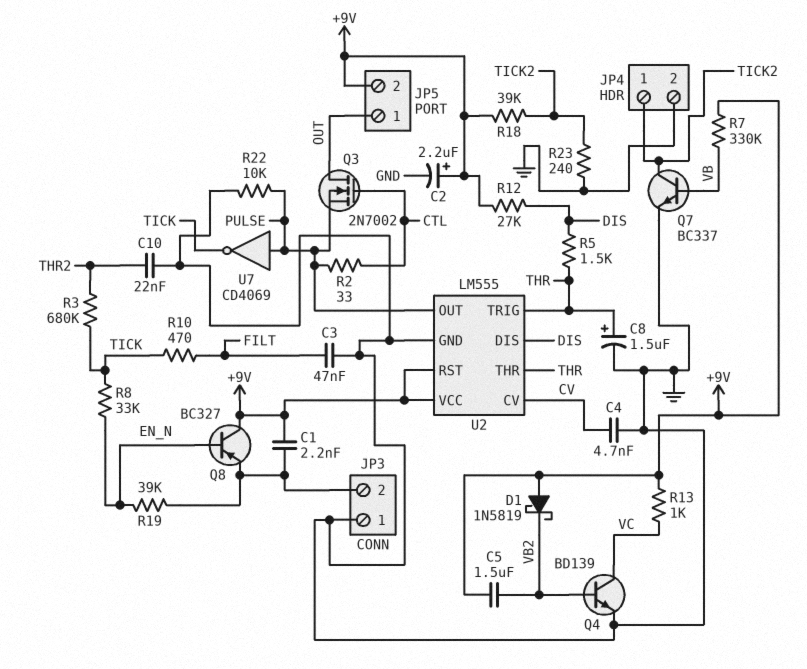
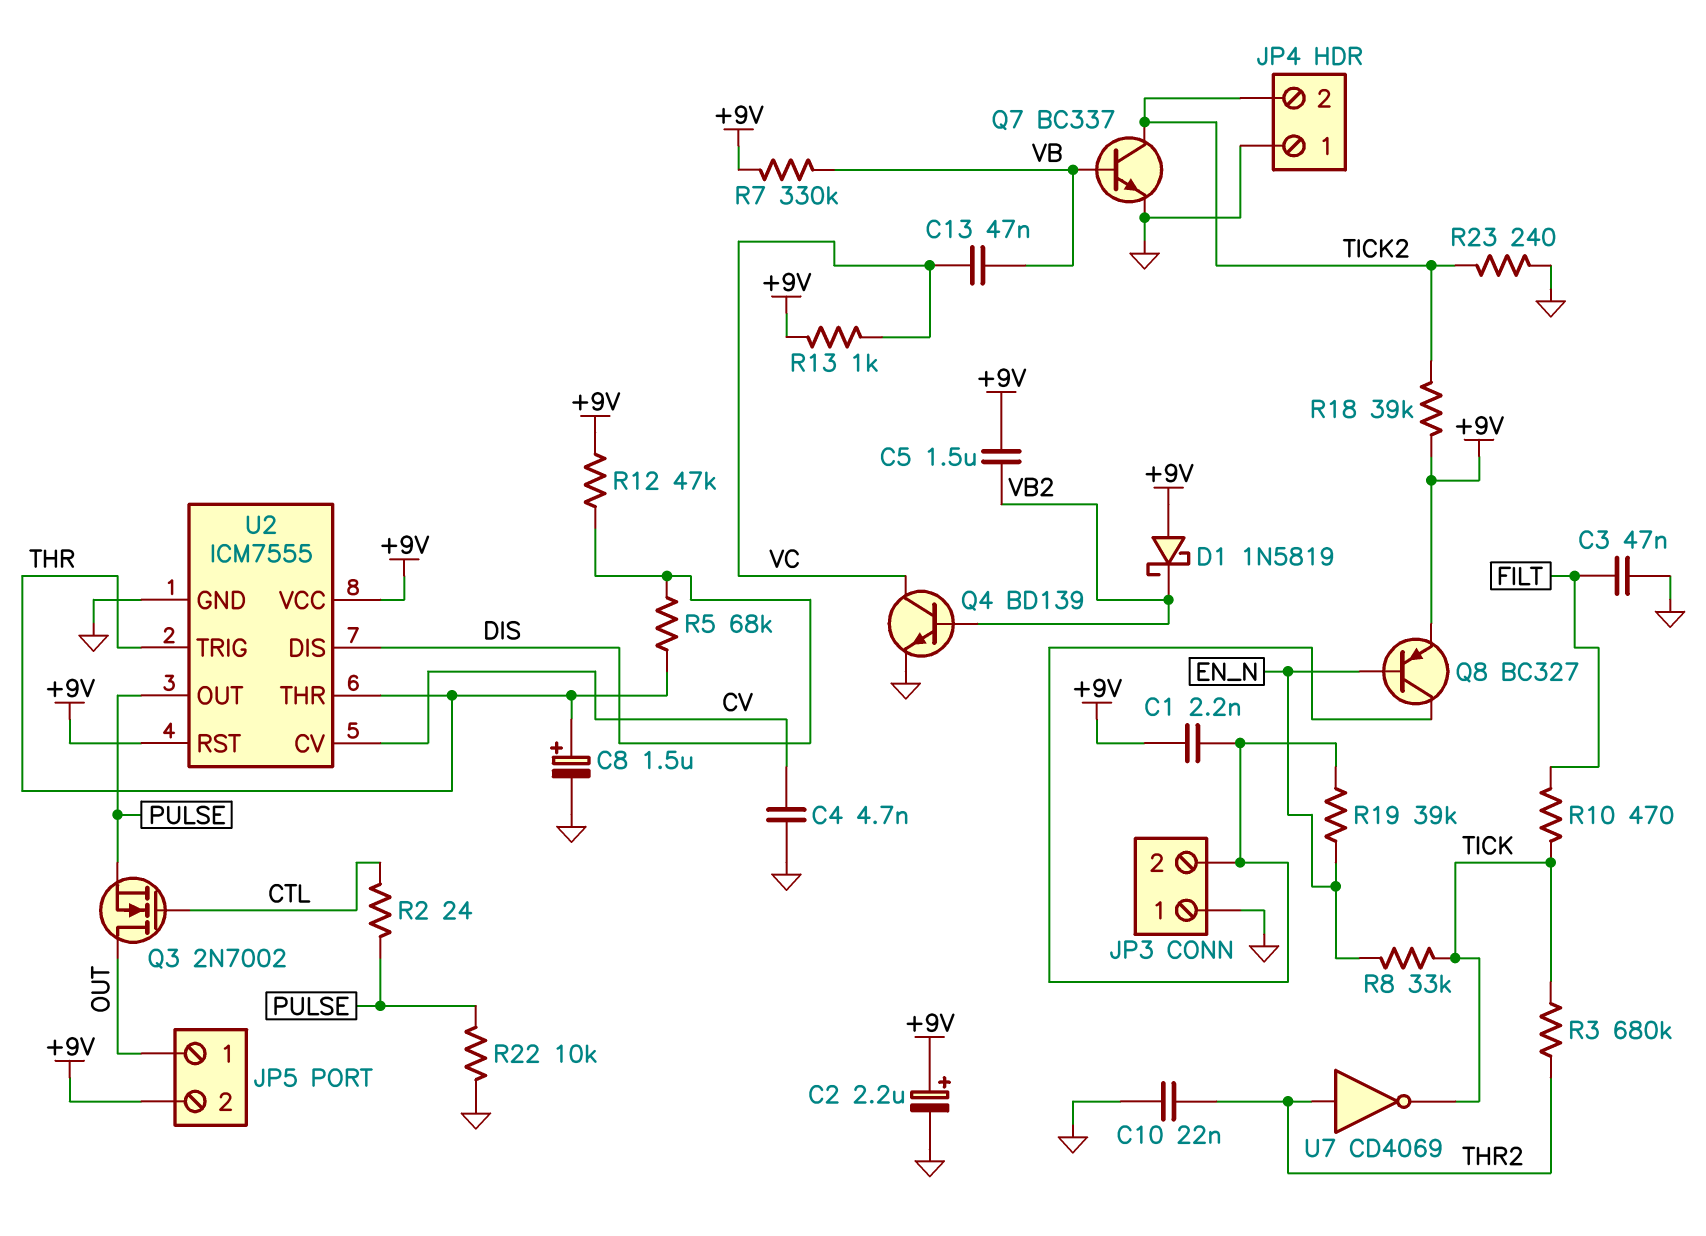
C13: none -> 47nF (VB, VC)
JP4 pin 1: TICK2 -> GND
JP4 pin 2: GND -> TICK2
Q8: PNP BC327 (B EN_N, C +9V, E JP3/2) -> PNP BC327 (B EN_N, C JP3/2, E +9V)
R2: 33 (CTL, PULSE) -> 24 (CTL, PULSE)
R5: 1.5k (DIS, THR) -> 68k (DIS, THR)
R12: 27k (+9V, DIS) -> 47k (+9V, DIS)
U2: LM555 -> ICM7555
U7: NOT CD4069 (in PULSE, out TICK) -> NOT CD4069 (in THR2, out TICK)

